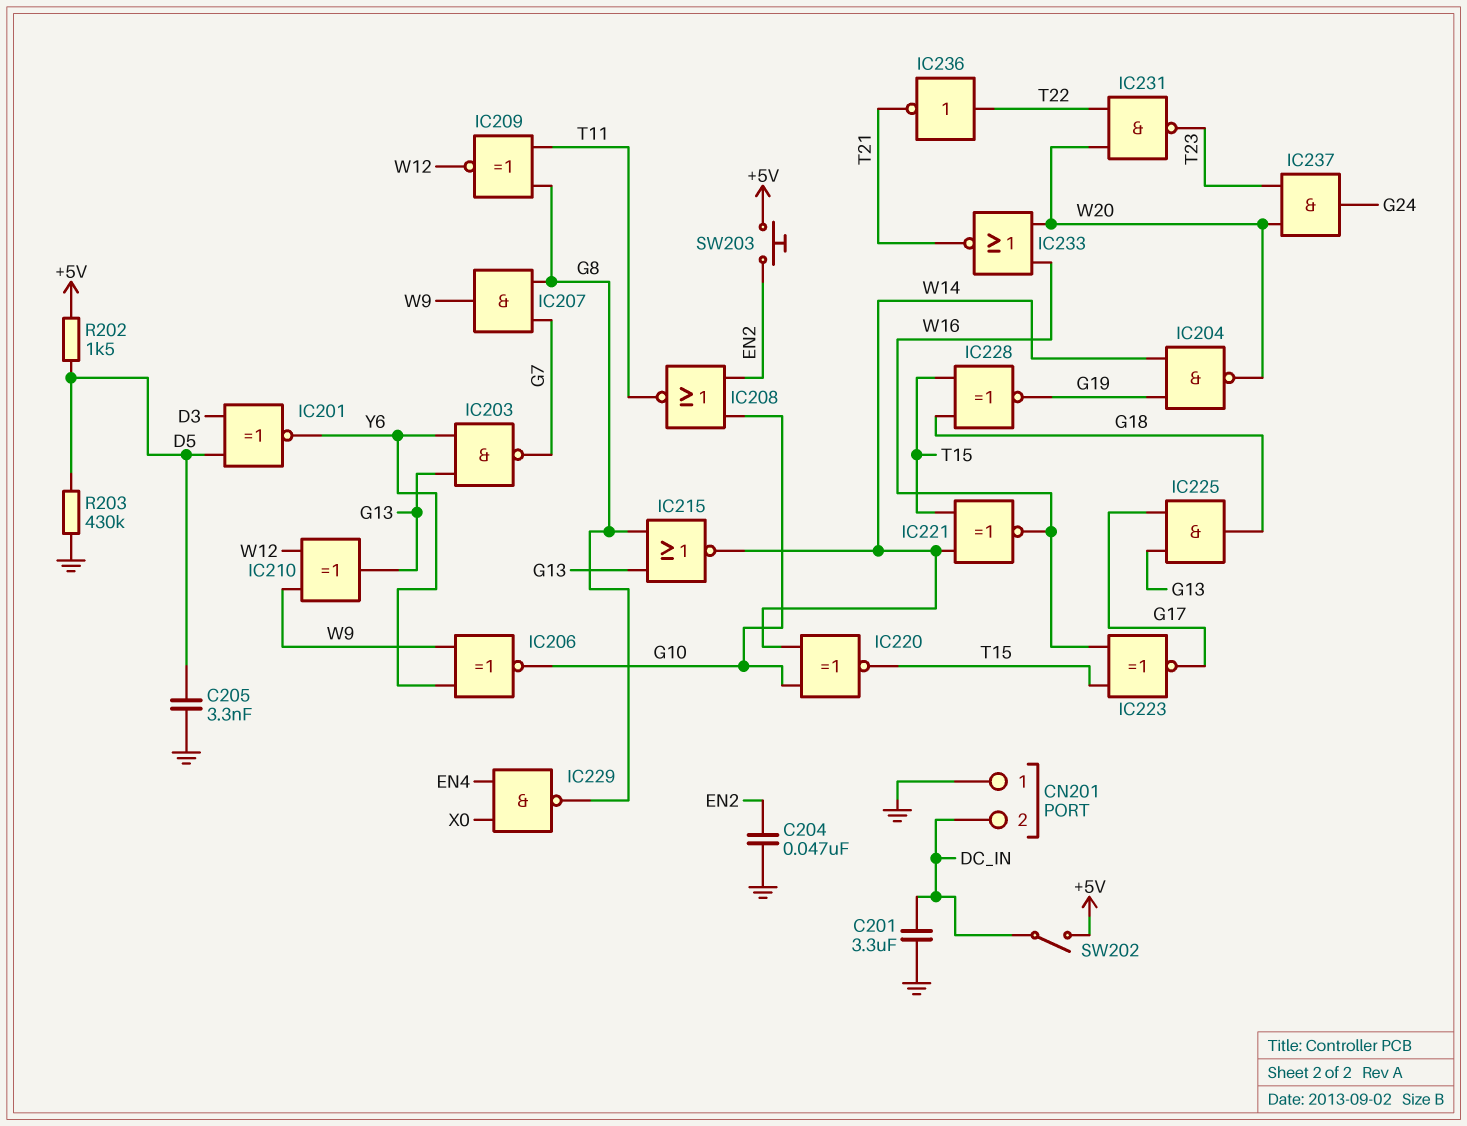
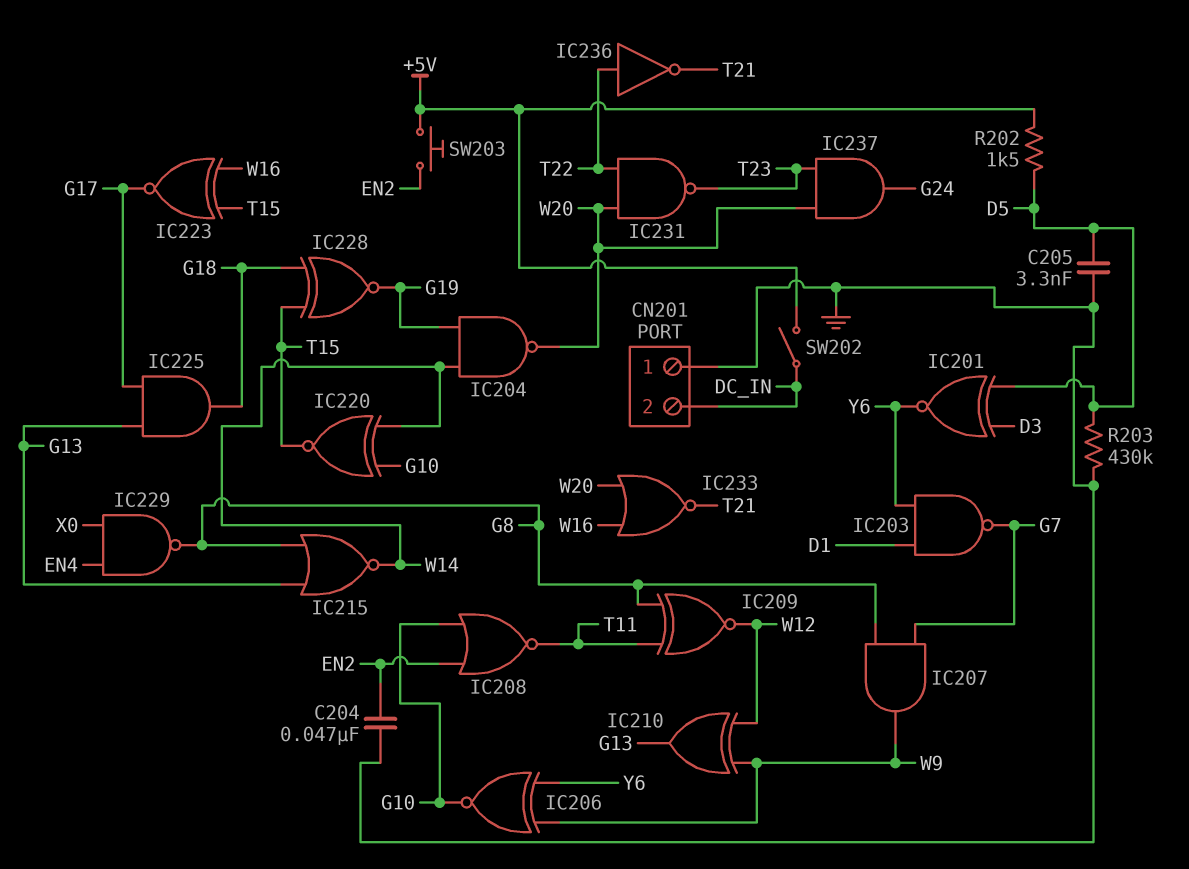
C201: 3.3uF (DC_IN, GND) -> none
IC203: NAND (in G13, in Y6, out G7) -> NAND (in D1, in Y6, out G7)
IC221: XNOR (in T15, in W14, out W16) -> none

